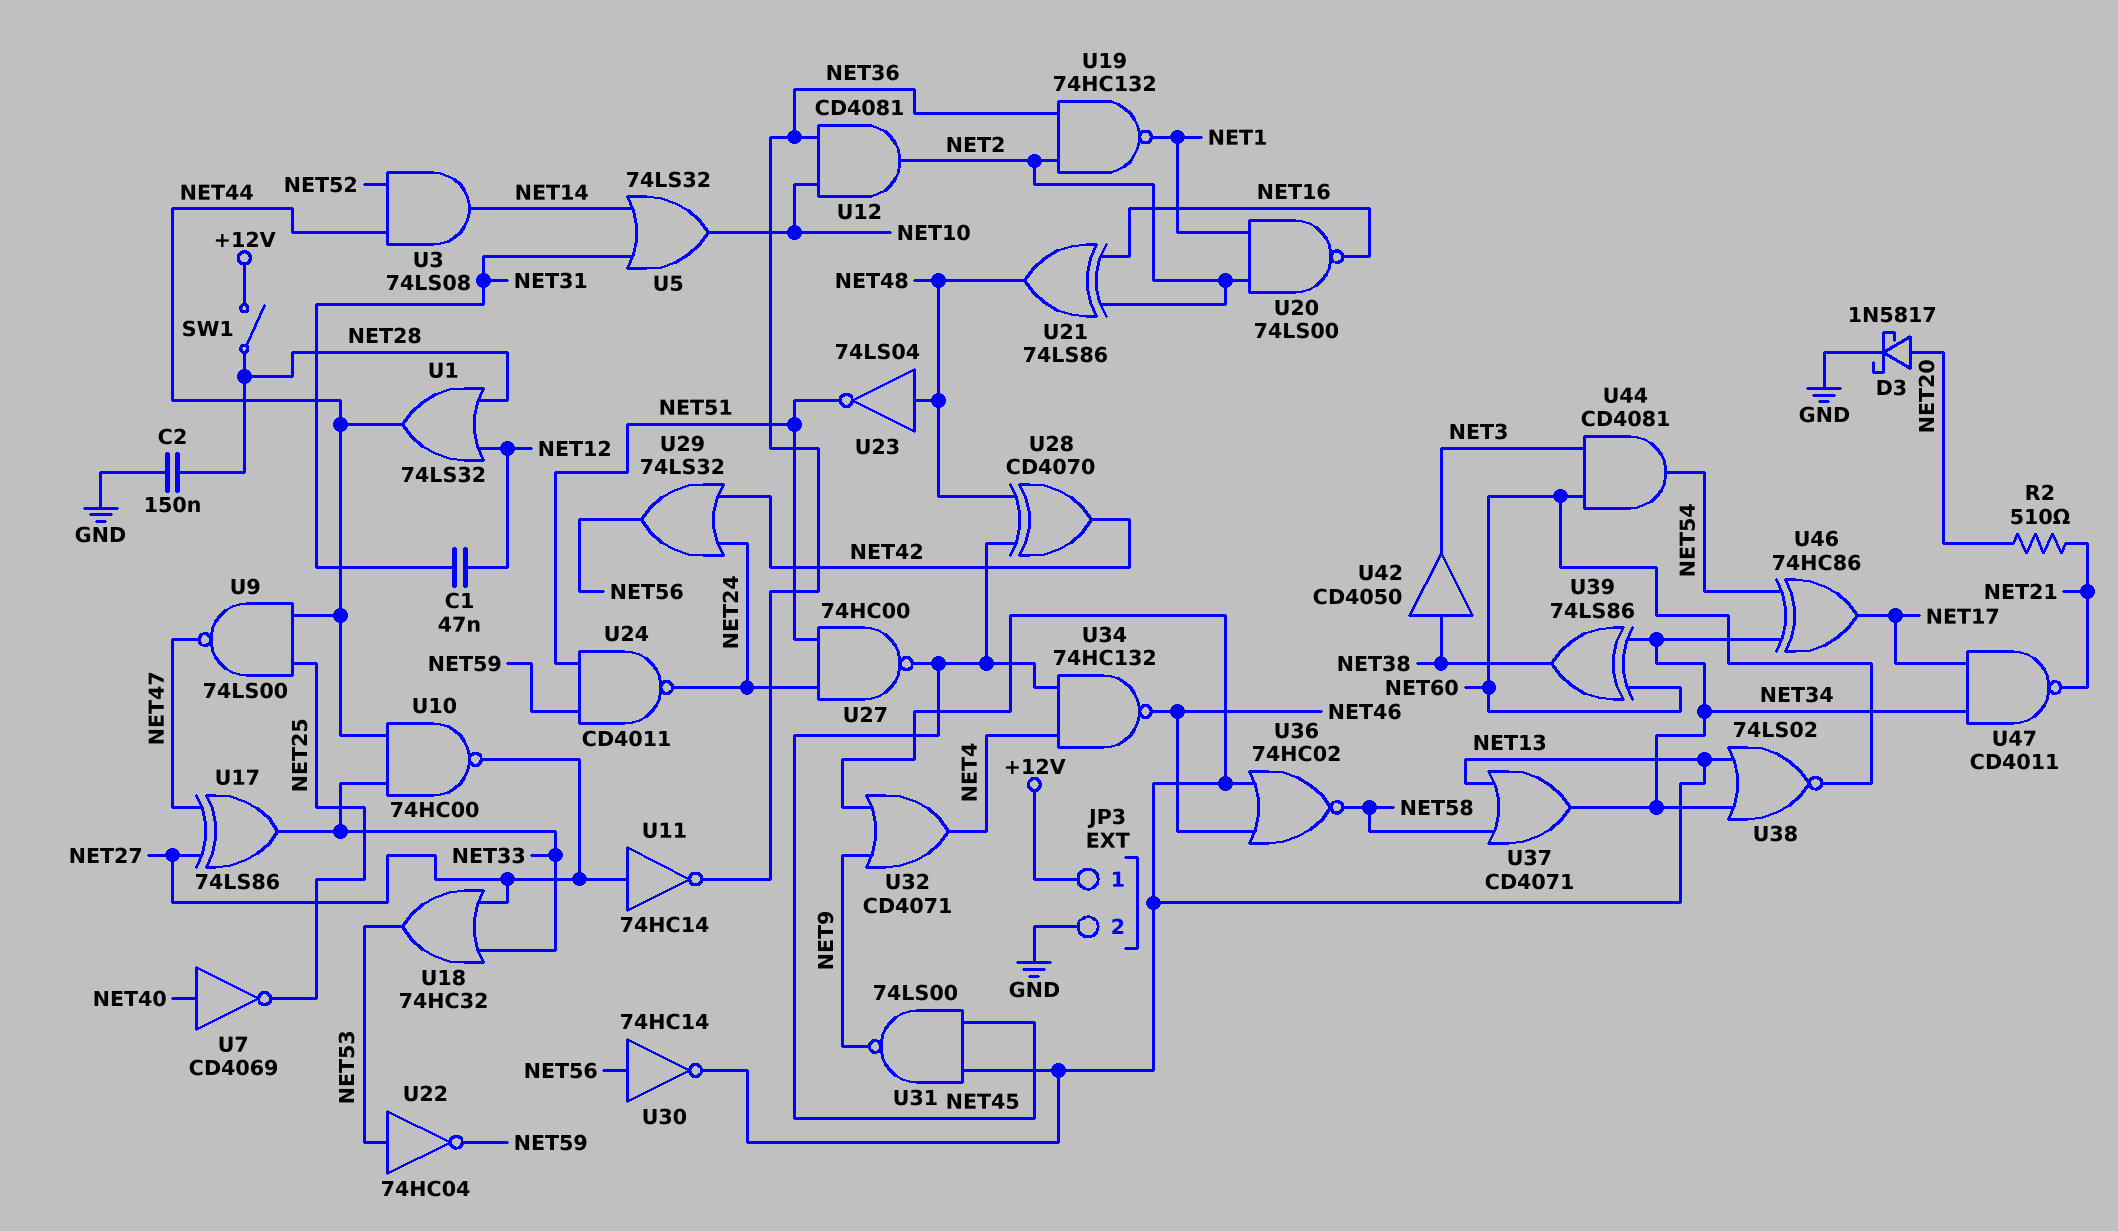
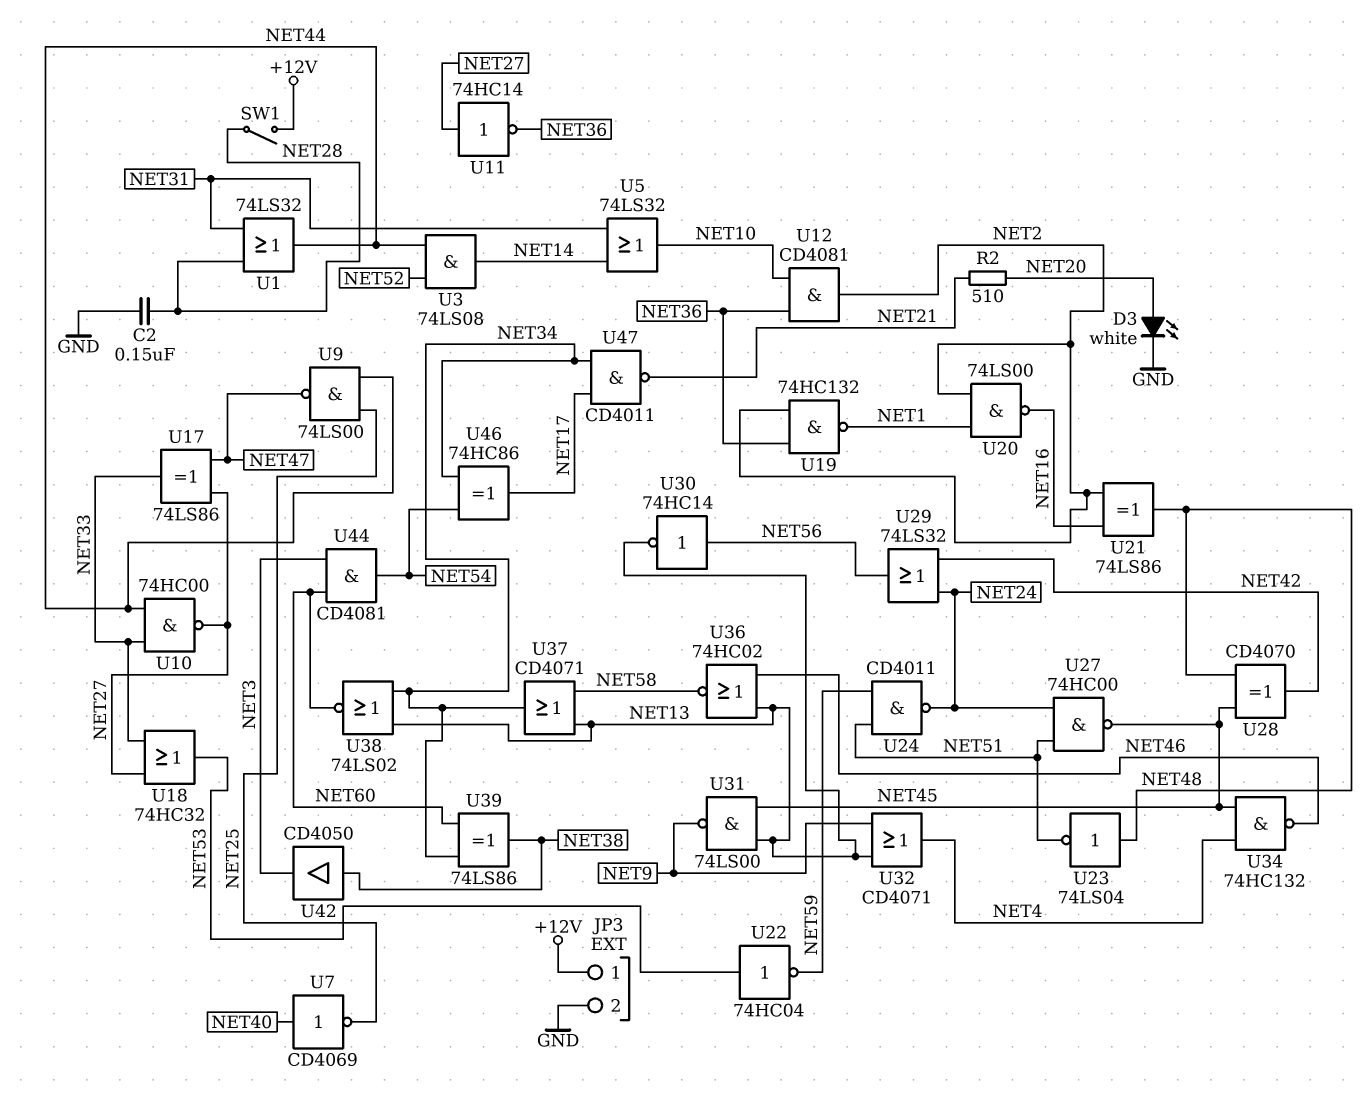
C1: 47nF (NET12, NET31) -> none
D3: schottky 1N5817 (A NET20, K GND) -> LED white (A NET20, K GND)
U1: OR 74LS32 (in NET12, in NET28, out NET44) -> OR 74LS32 (in NET28, in NET31, out NET44)

